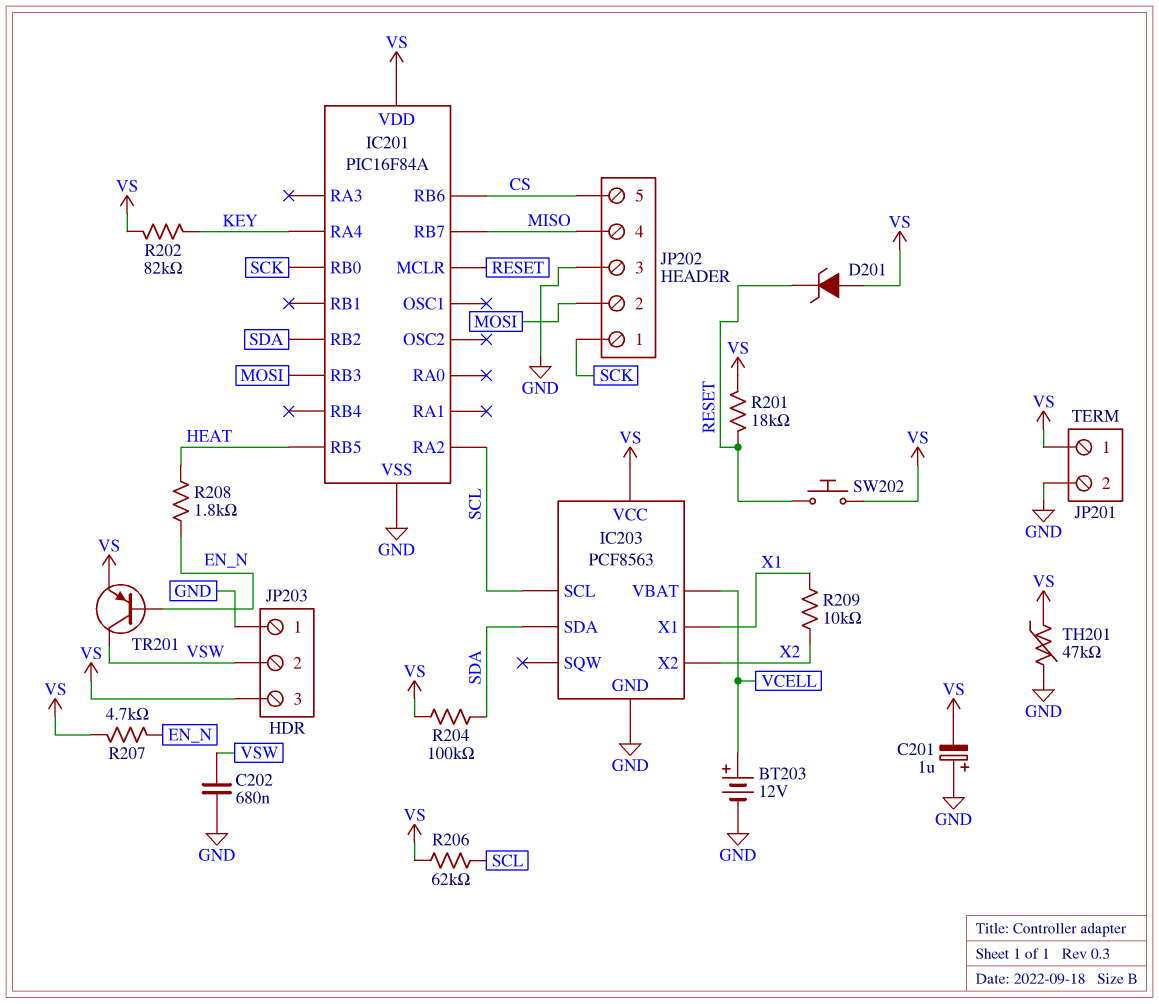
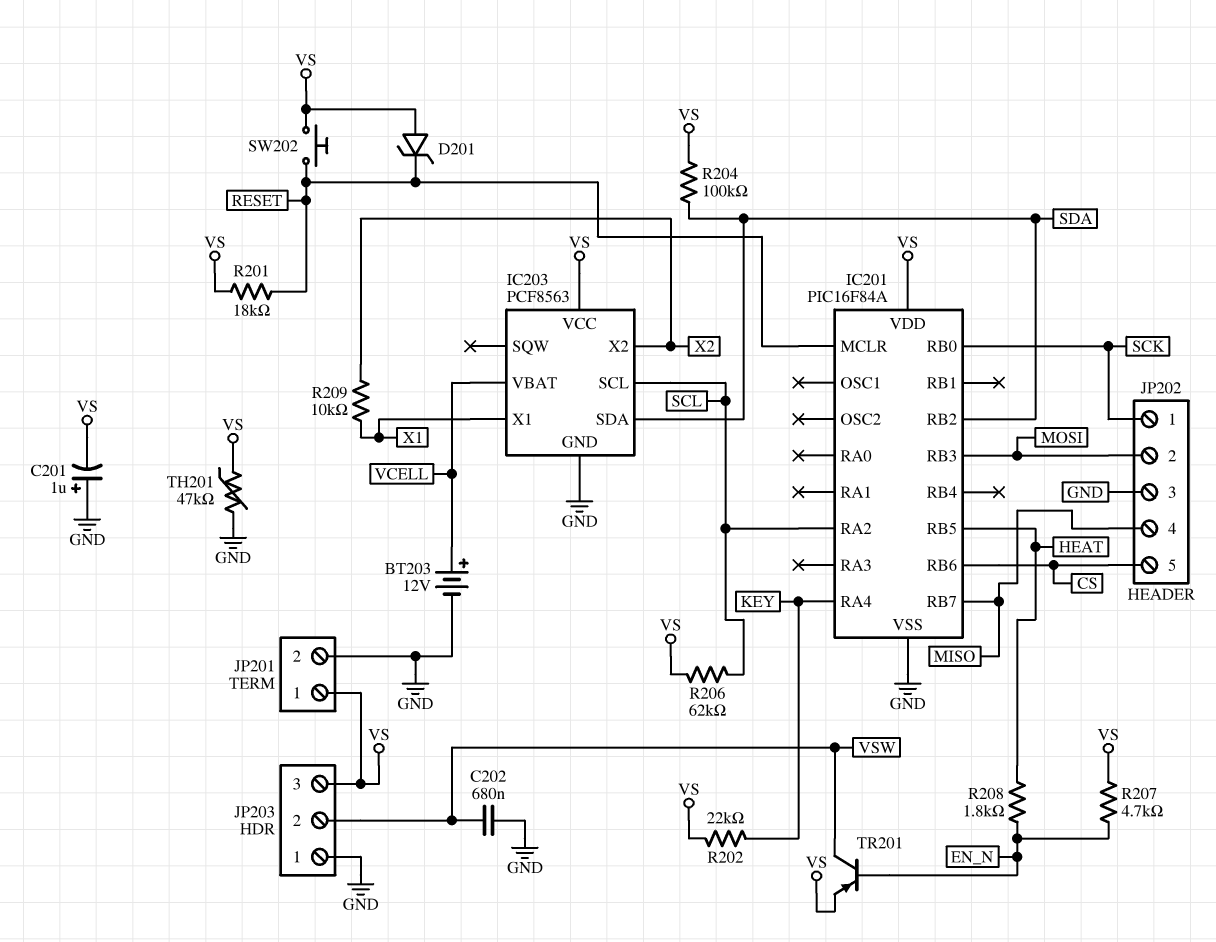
R202: 82k (KEY, VS) -> 22k (KEY, VS)

